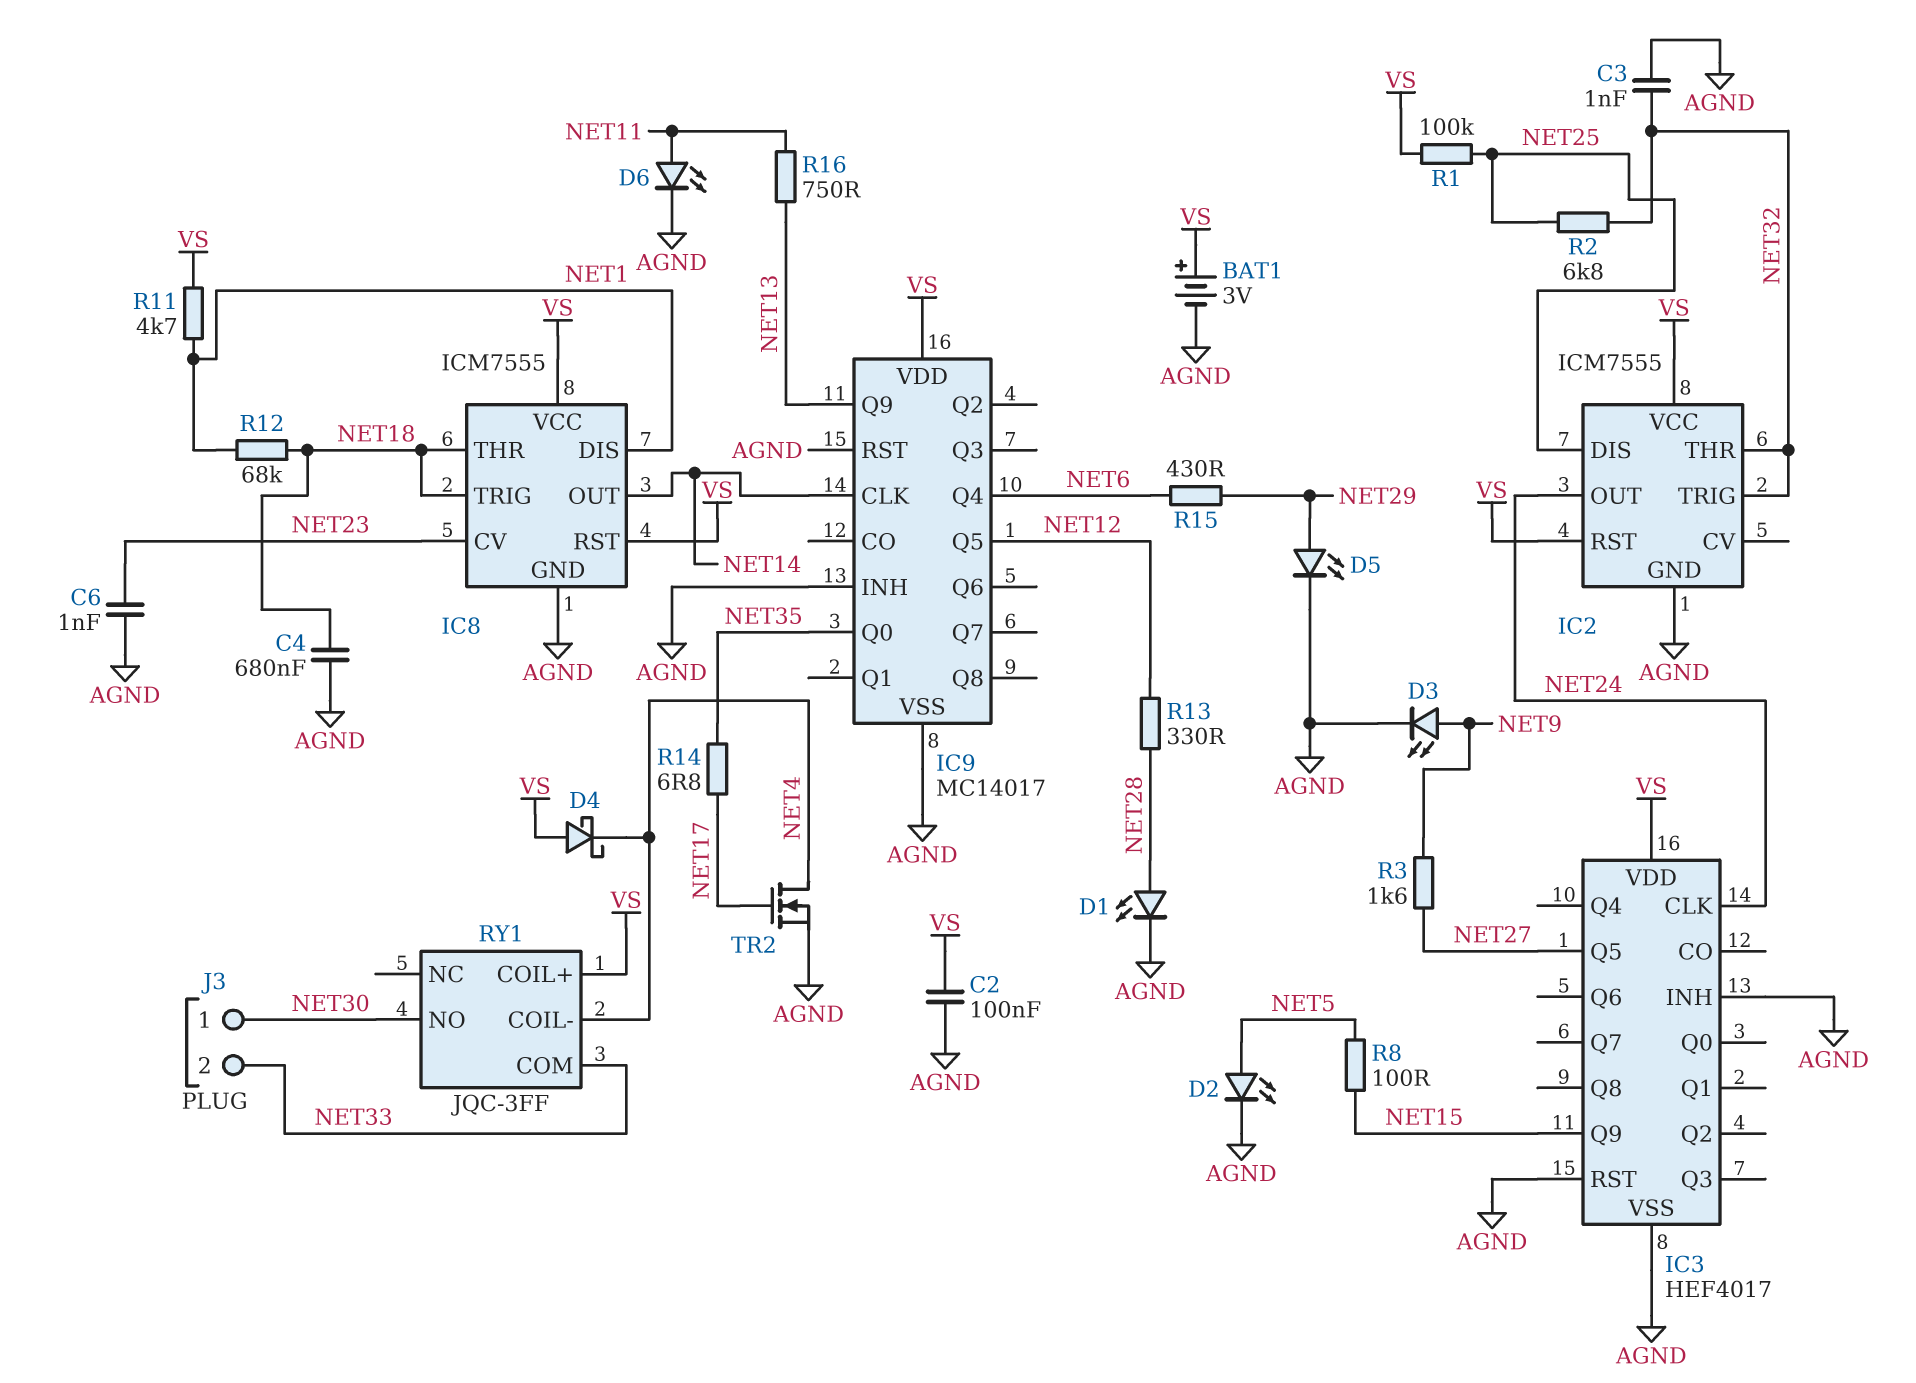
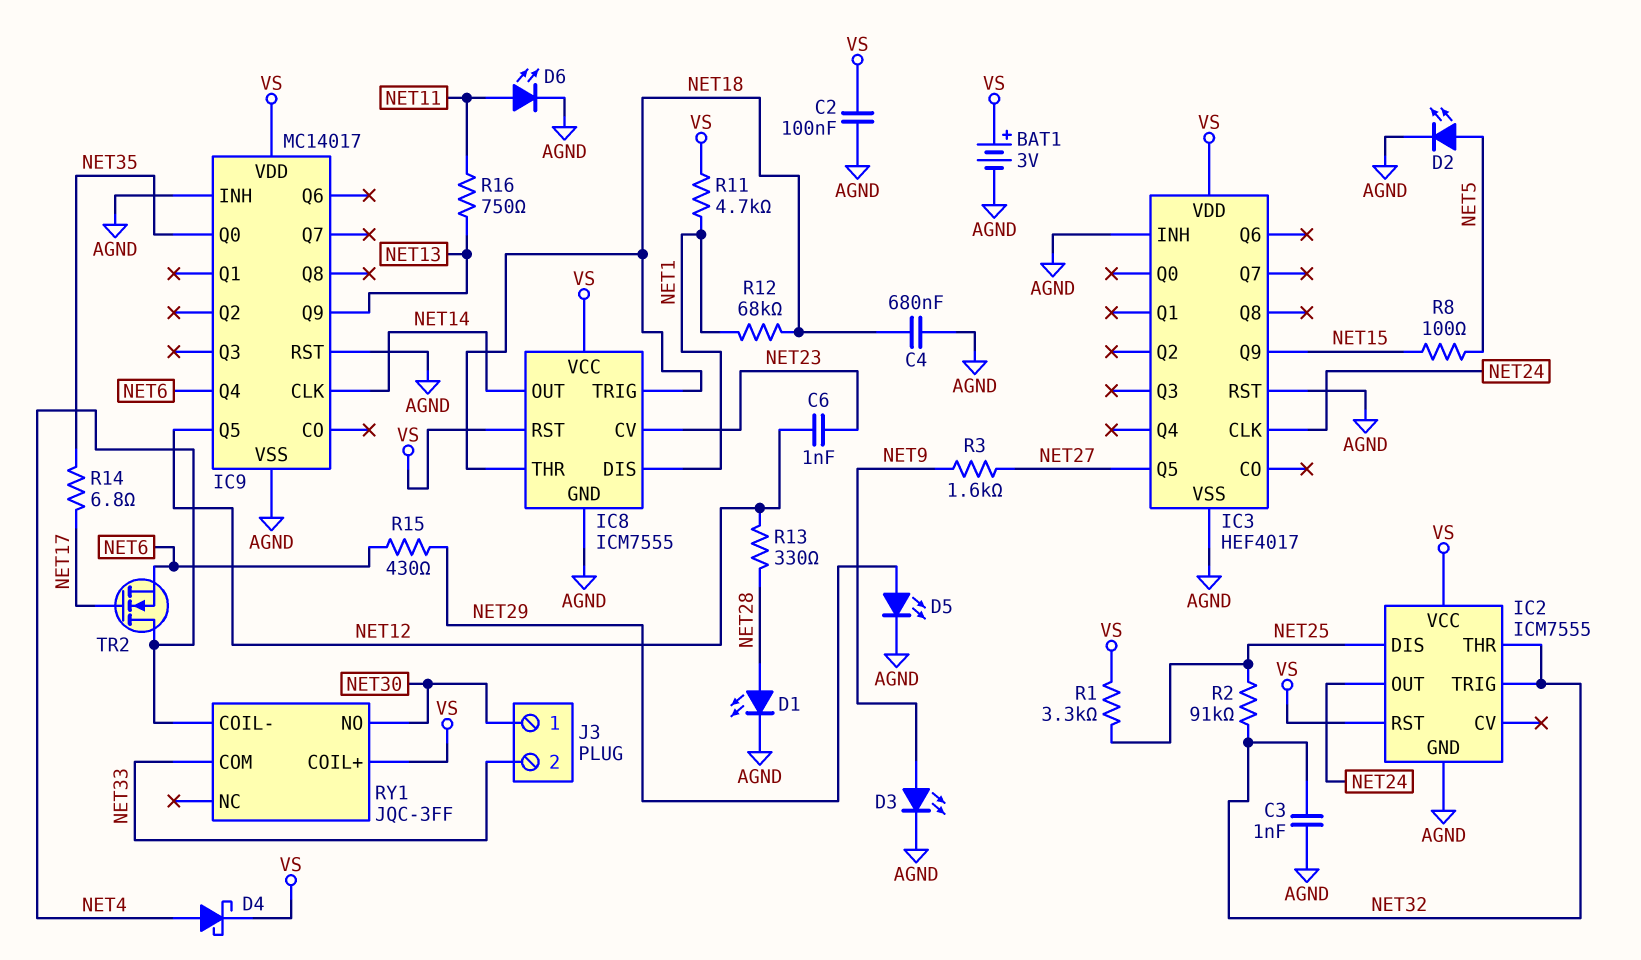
C6: 1nF (AGND, NET23) -> 1nF (NET12, NET23)
D4: schottky (A VS, K NET4) -> schottky (A NET4, K VS)
R1: 100k (NET25, VS) -> 3.3k (NET25, VS)
R2: 6.8k (NET25, NET32) -> 91k (NET25, NET32)
TR2: NMOS (G NET17, D NET4, S AGND) -> NMOS (G NET17, D NET4, S NET6)

